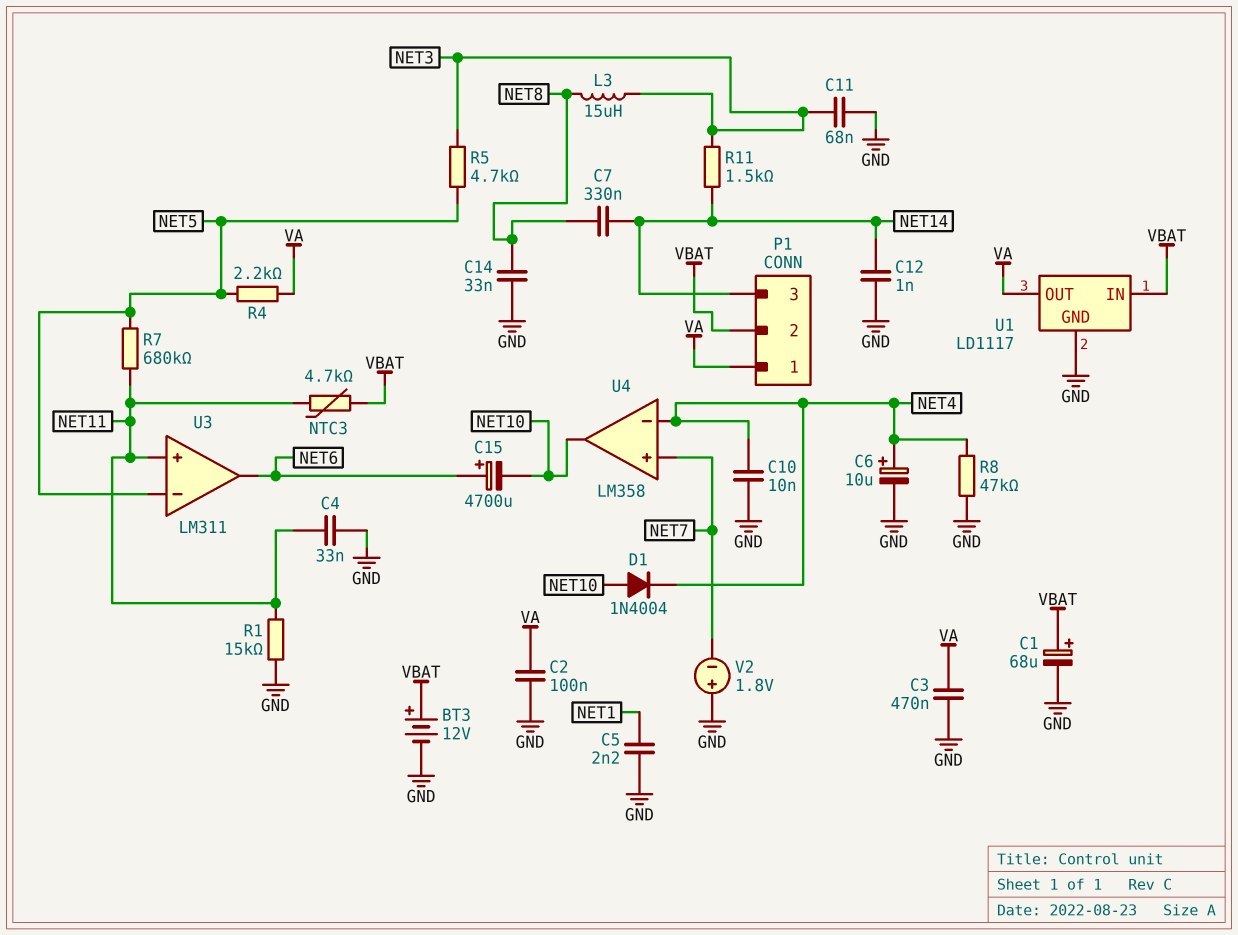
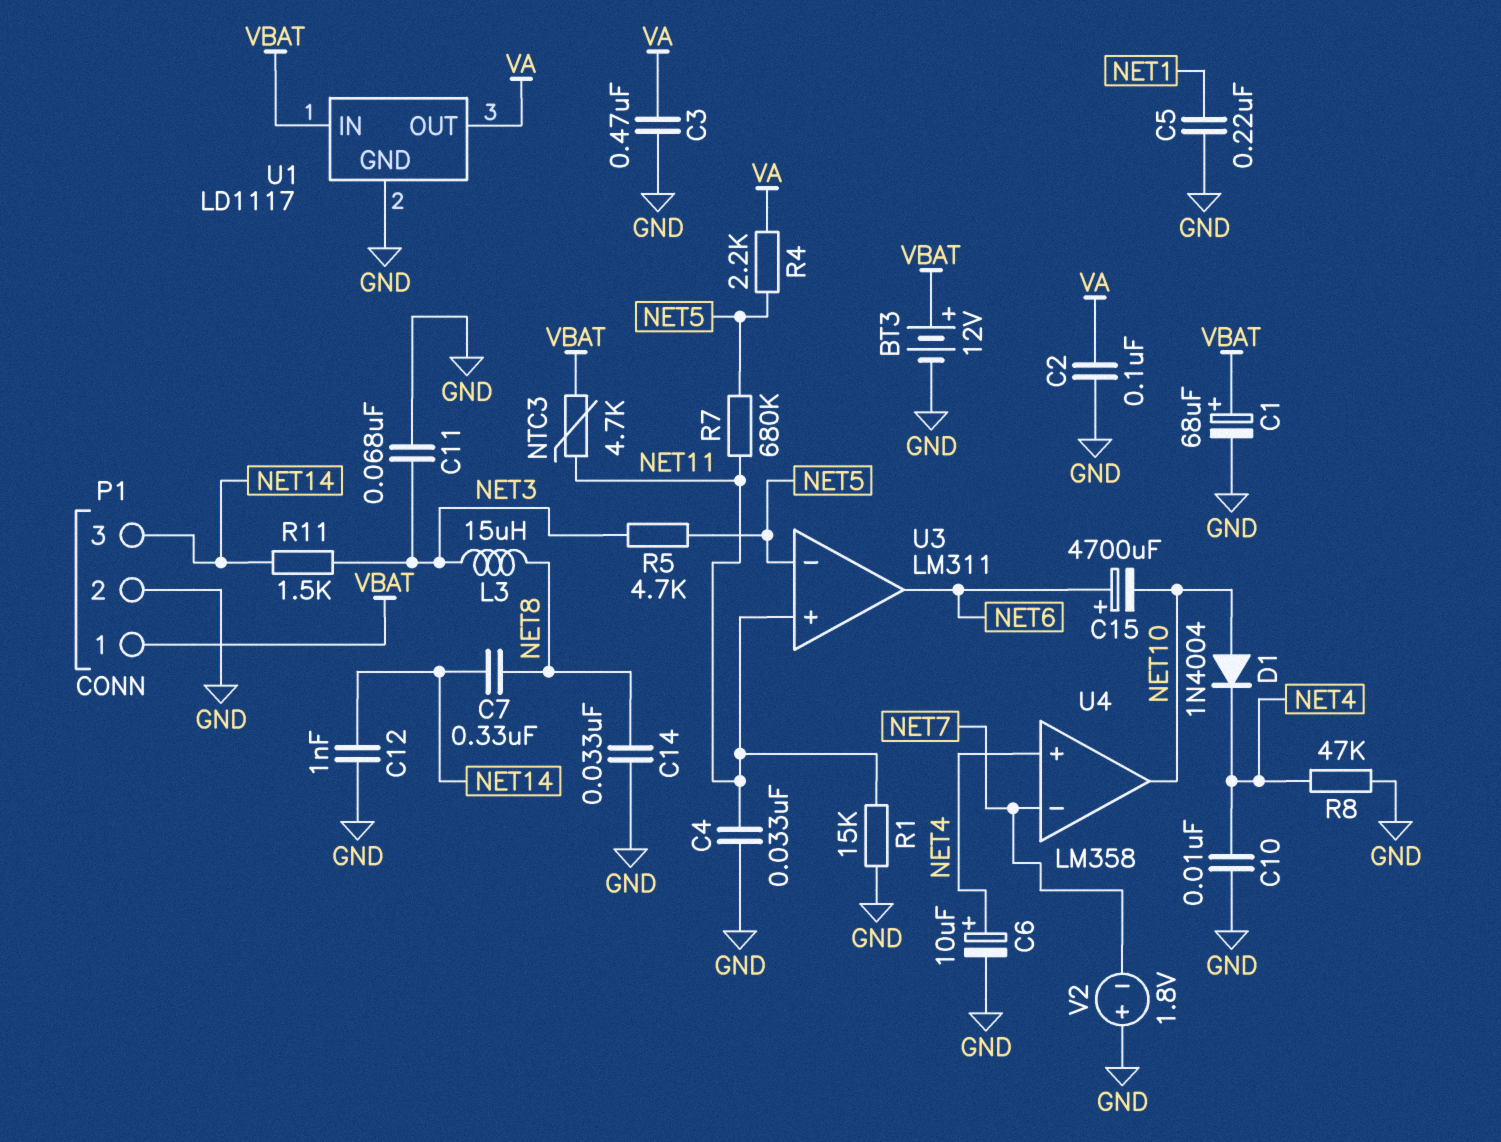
C5: 2.2nF (GND, NET1) -> 220nF (GND, NET1)
P1 pin 1: VA -> VBAT
P1 pin 2: VBAT -> GND
U4 pin in+: NET7 -> NET4
U4 pin in-: NET4 -> NET7

